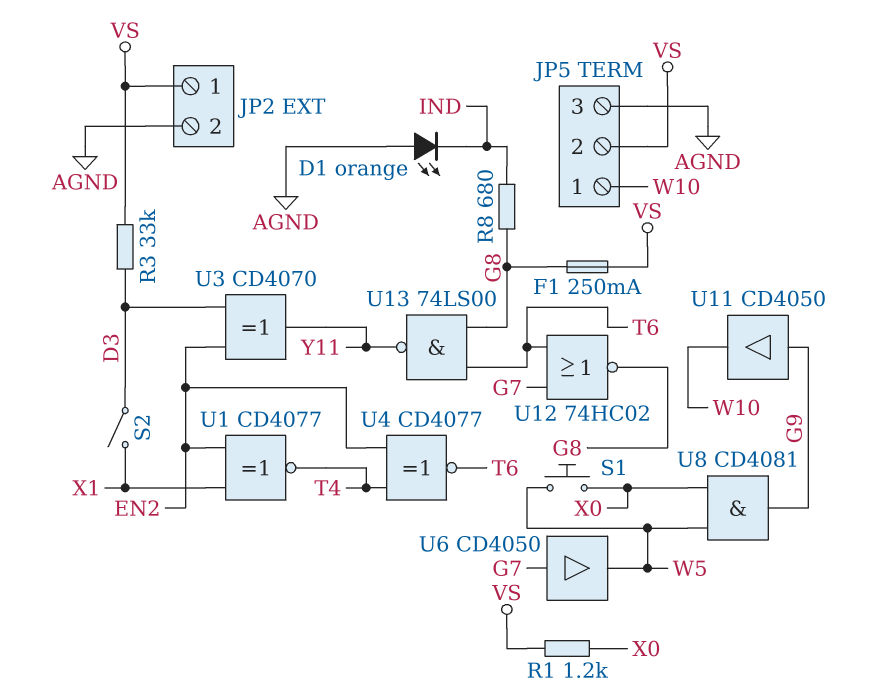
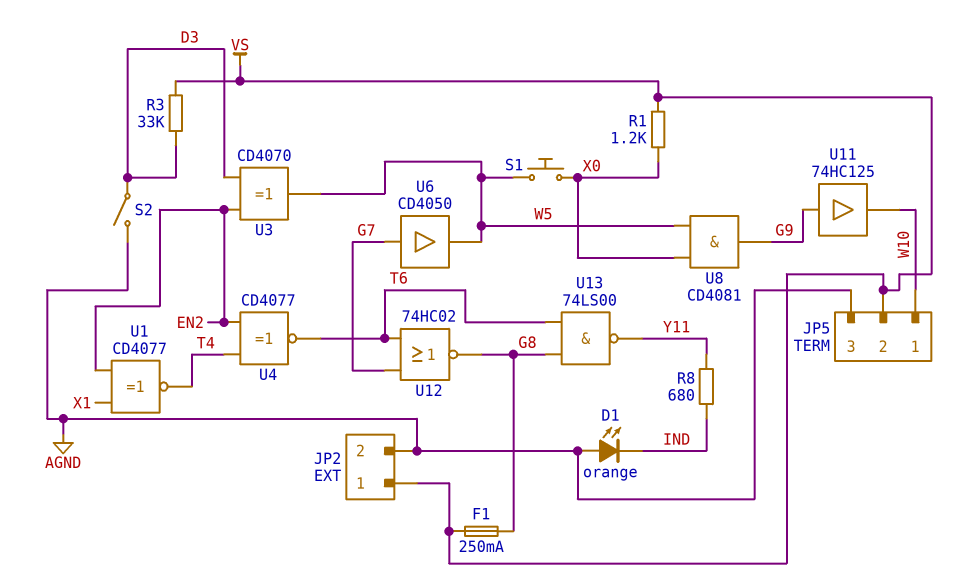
R8: 680 (G8, IND) -> 680 (IND, Y11)
S2: switch (D3, X1) -> switch (AGND, D3)
U3: XOR CD4070 (in D3, in EN2, out Y11) -> XOR CD4070 (in D3, in EN2, out W5)
U11: buffer CD4050 (in G9, out W10) -> buffer 74HC125 (in G9, out W10)

